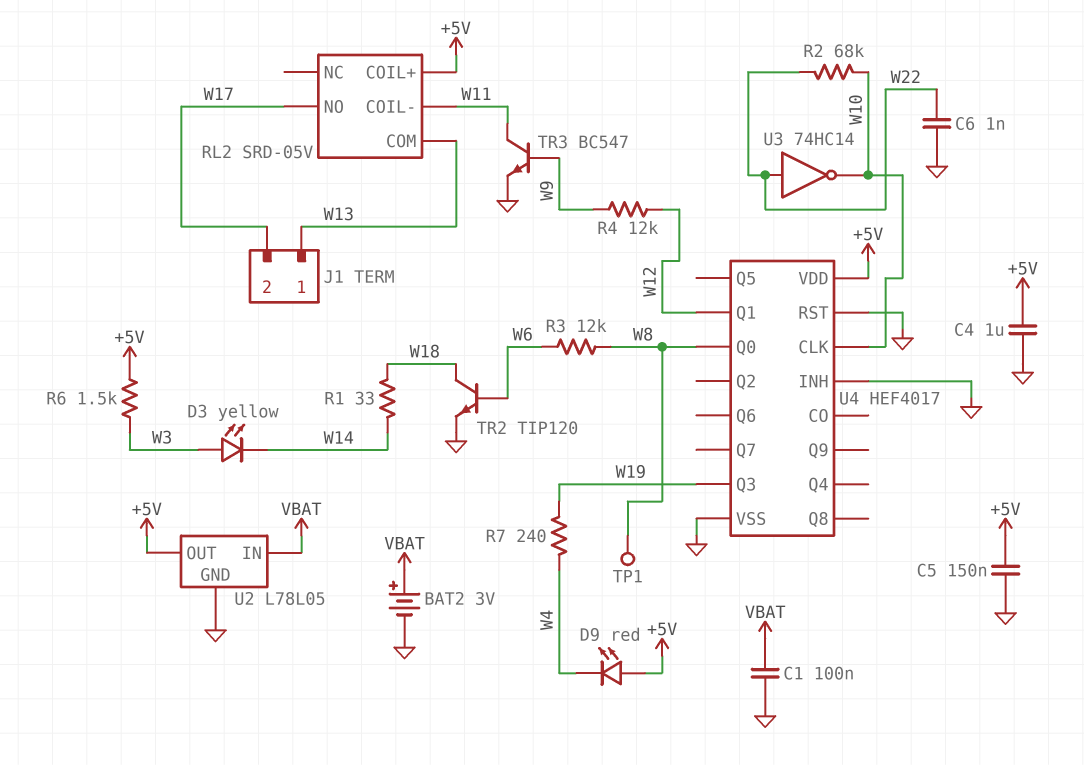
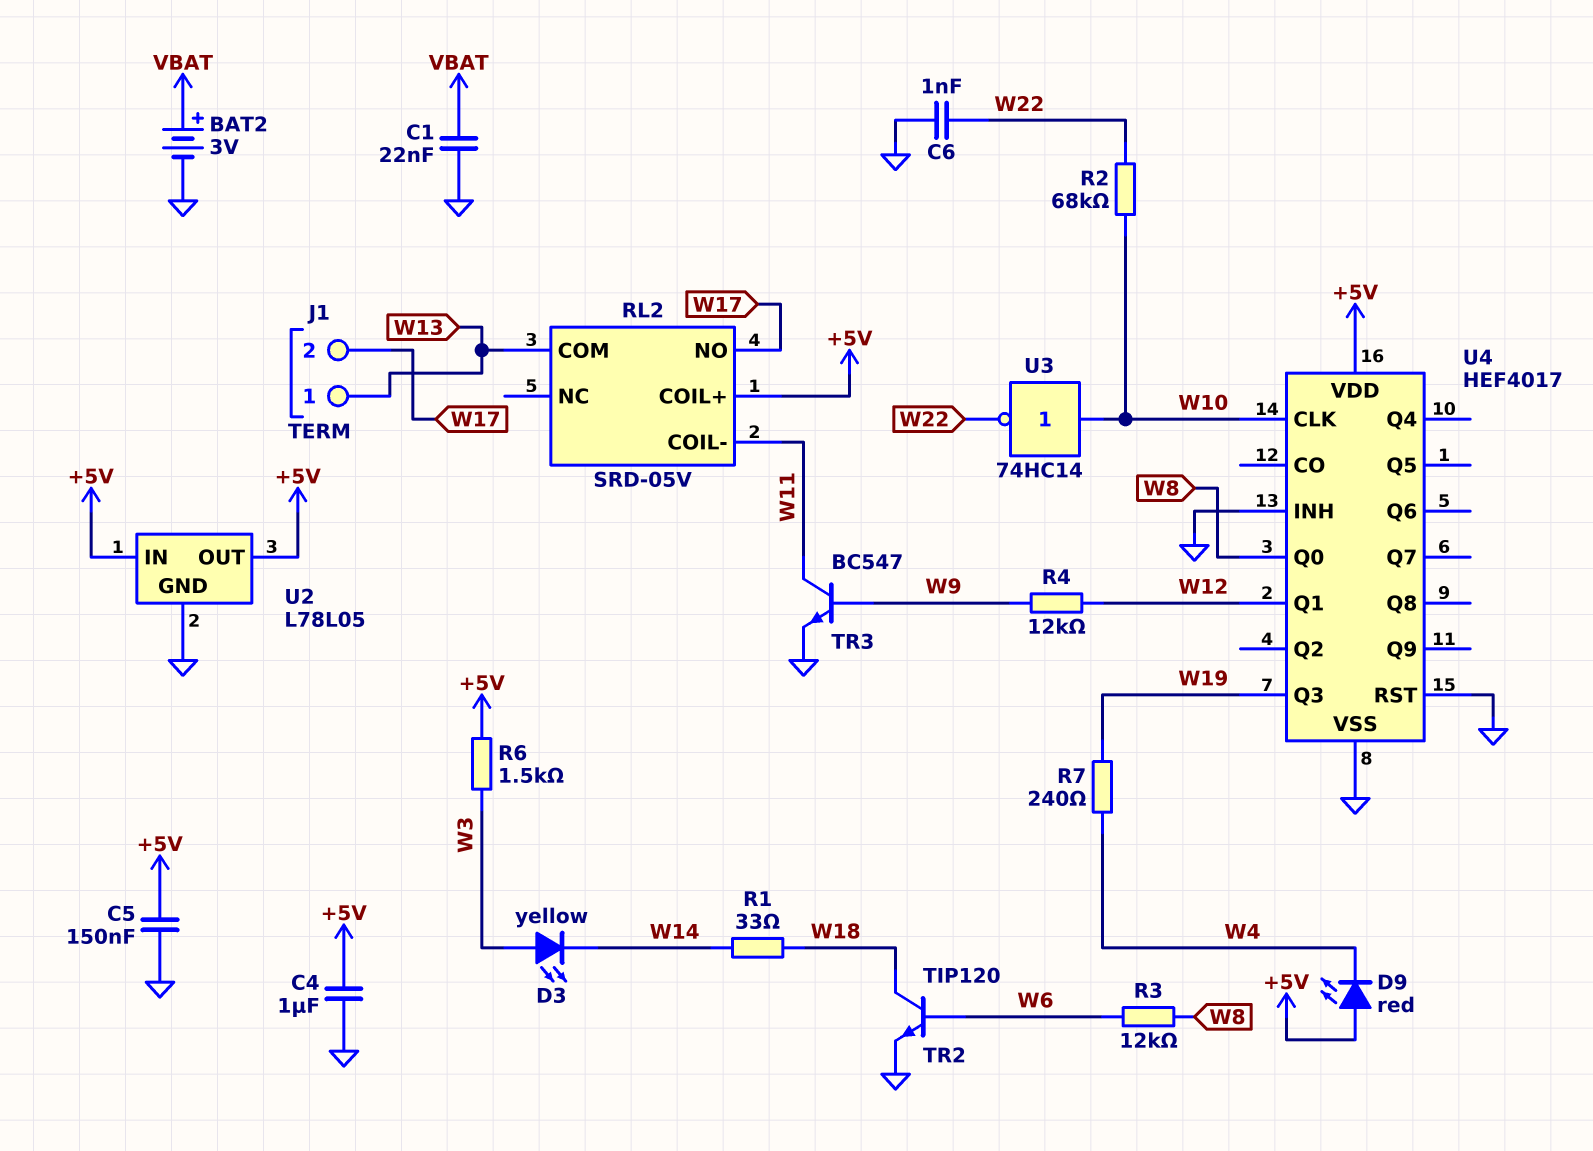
C1: 100nF (GND, VBAT) -> 22nF (GND, VBAT)
TP1: test point (W8) -> none
U2 pin IN: VBAT -> +5V
U3: NOT 74HC14 (in W22, out W10) -> NOT 74HC14 (in W10, out W22)

